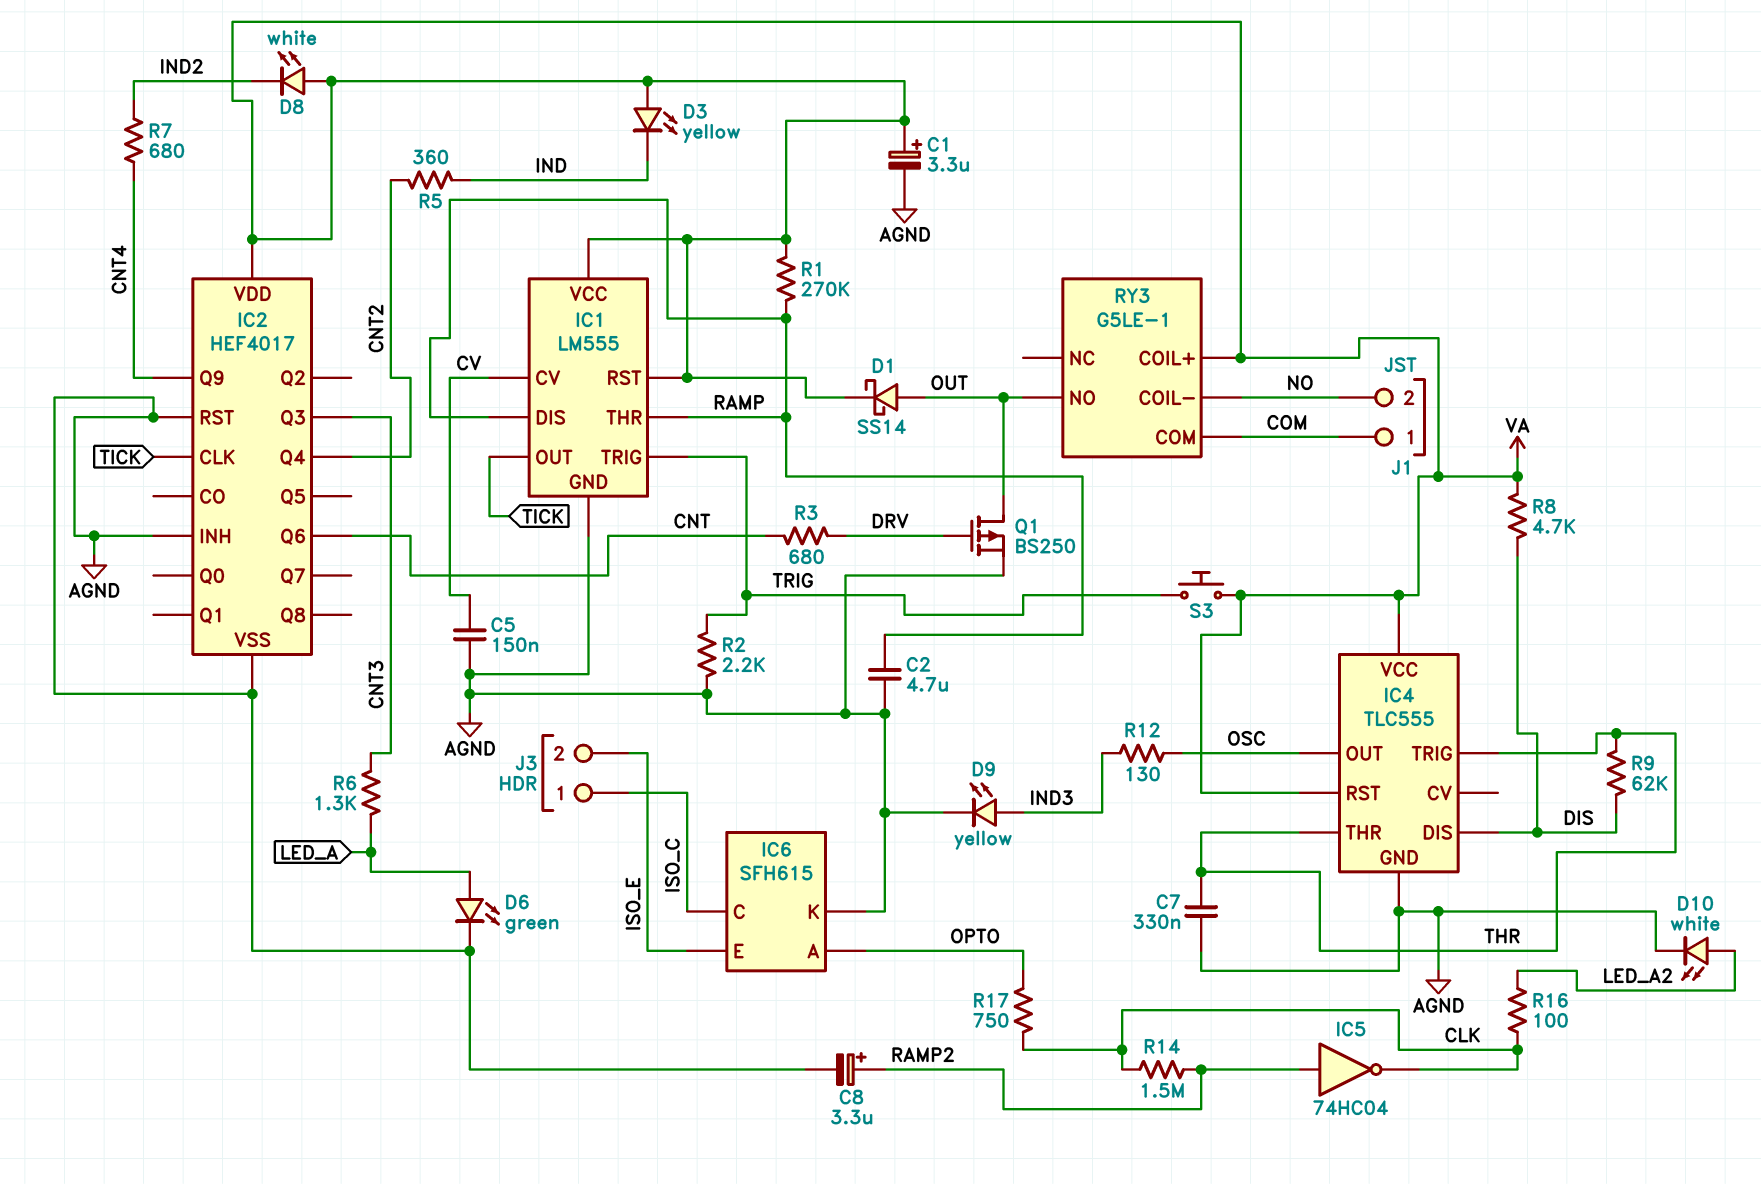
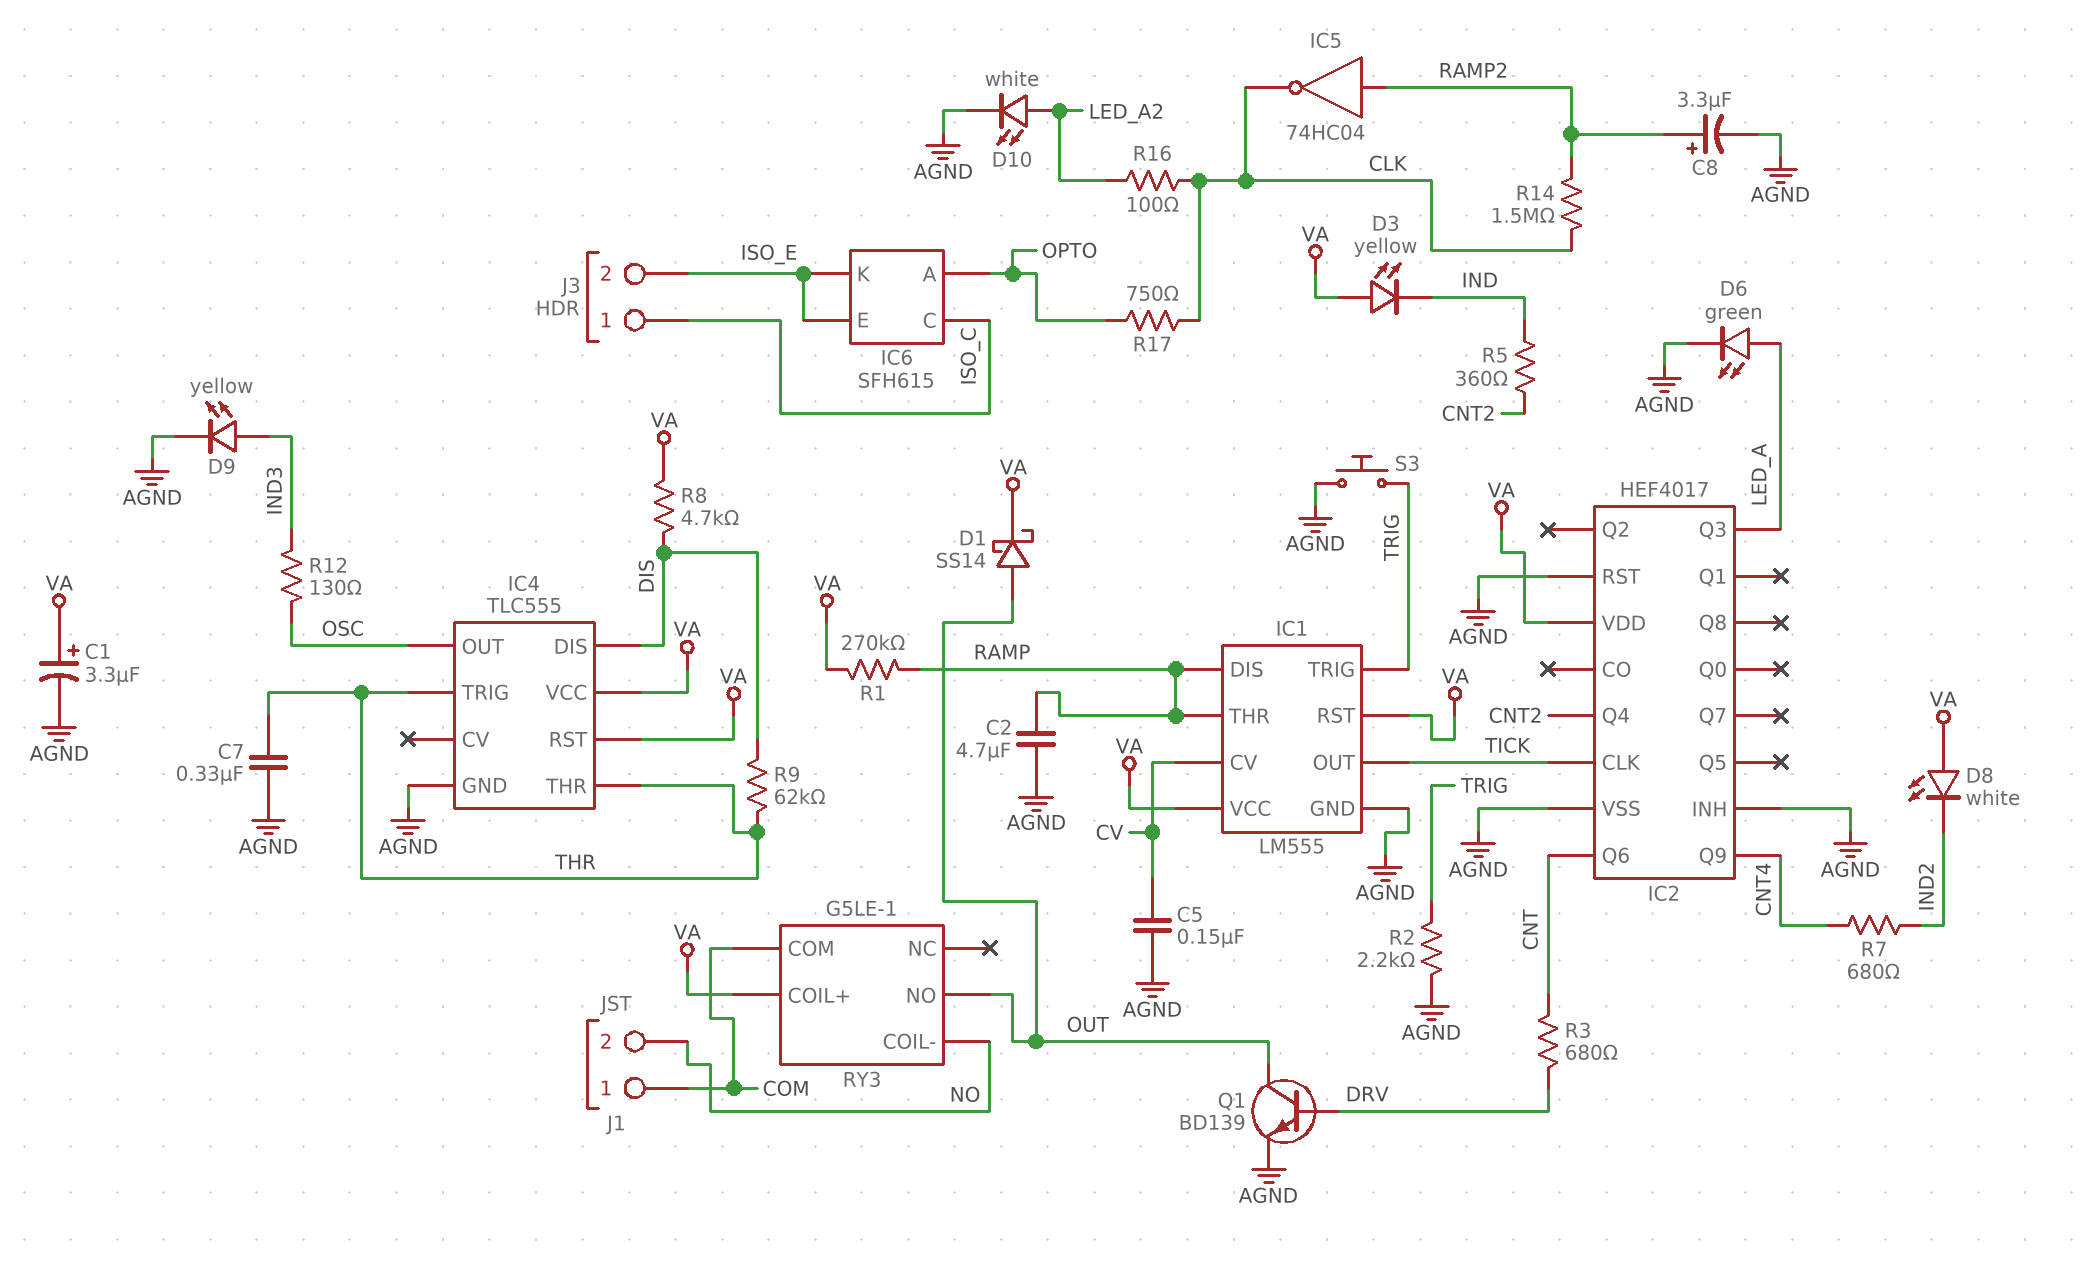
IC2 pin Q3: CNT3 -> LED_A
IC6 pin K: AGND -> ISO_E
Q1: PMOS BS250 (G DRV, D OUT, S AGND) -> NPN BD139 (B DRV, C OUT, E AGND)
R6: 1.3k (CNT3, LED_A) -> none
S3: button (TRIG, VA) -> button (AGND, TRIG)

